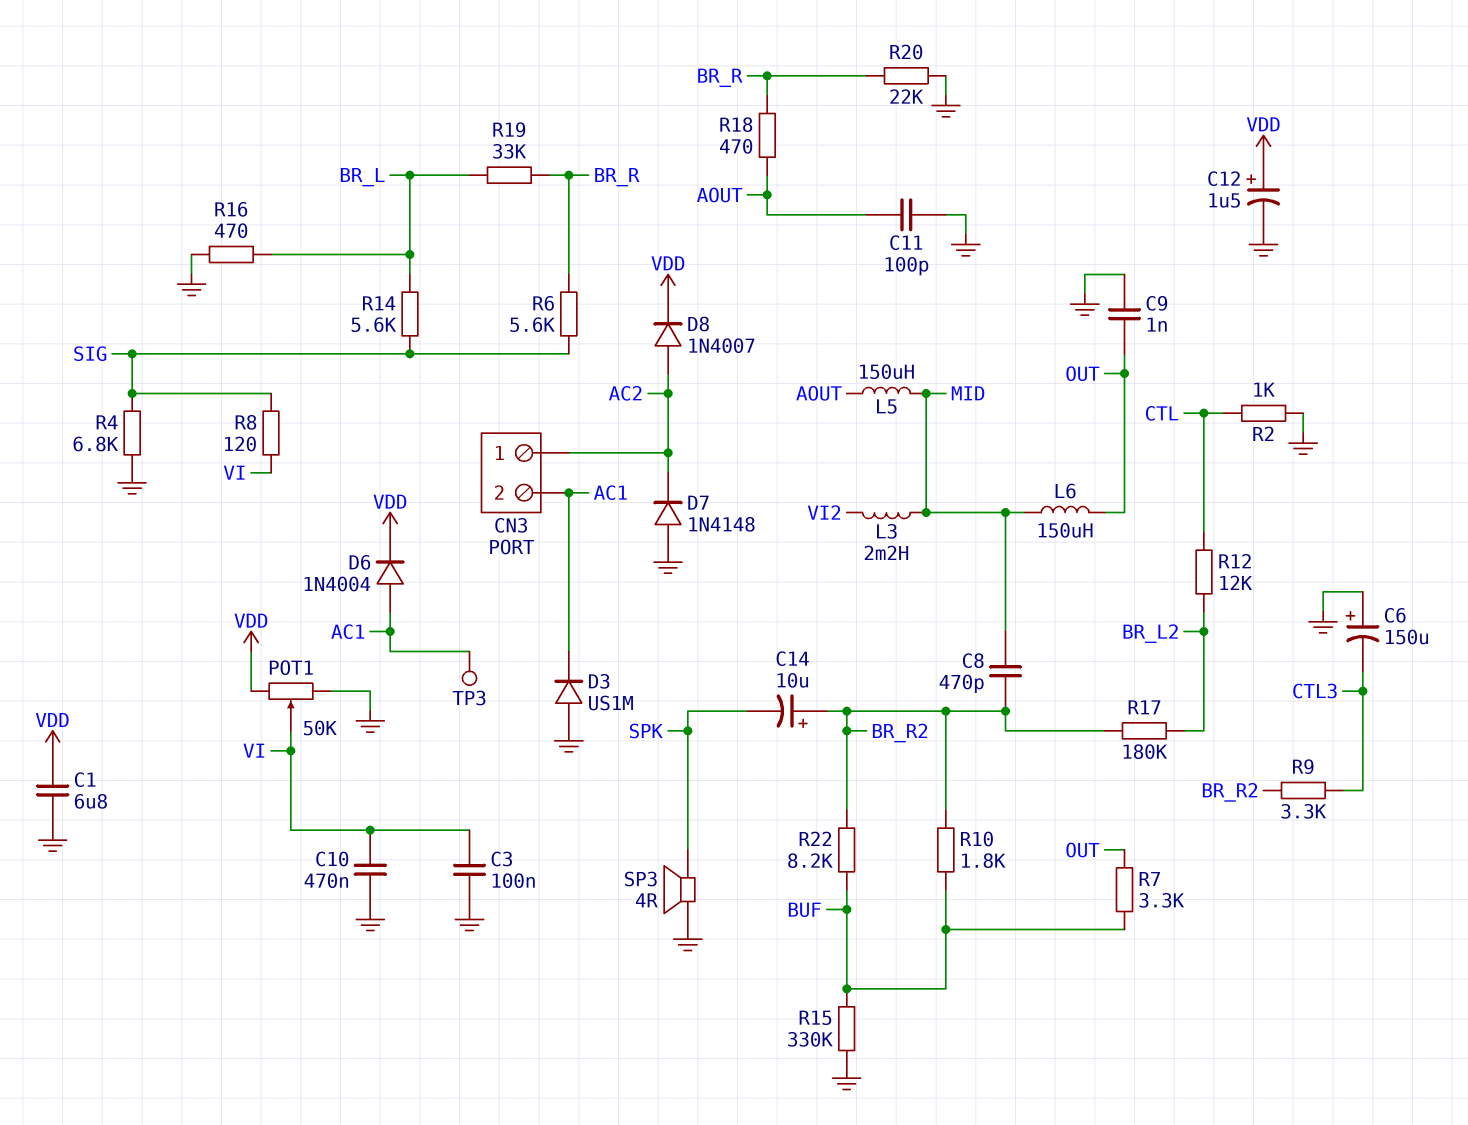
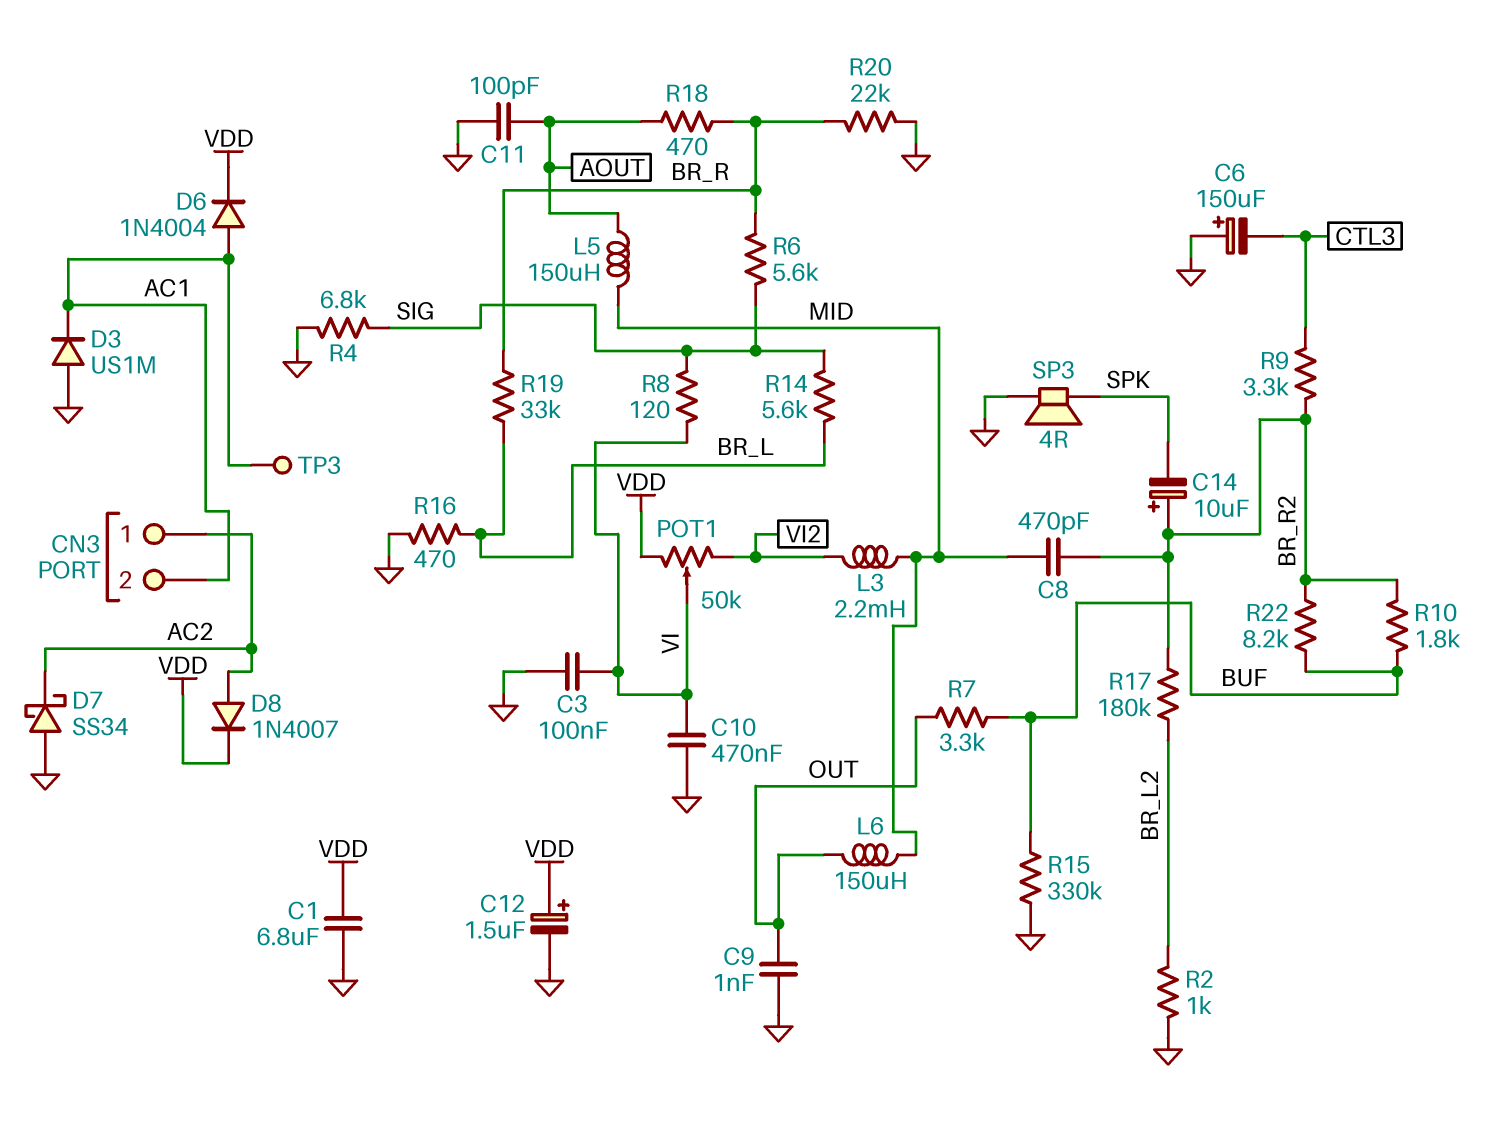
D7: diode 1N4148 (A GND, K AC2) -> schottky SS34 (A GND, K AC2)
POT1: 50k (GND, VDD, wiper VI) -> 50k (VDD, VI2, wiper VI)
R2: 1k (CTL, GND) -> 1k (BR_L2, GND)
R12: 12k (BR_L2, CTL) -> none

